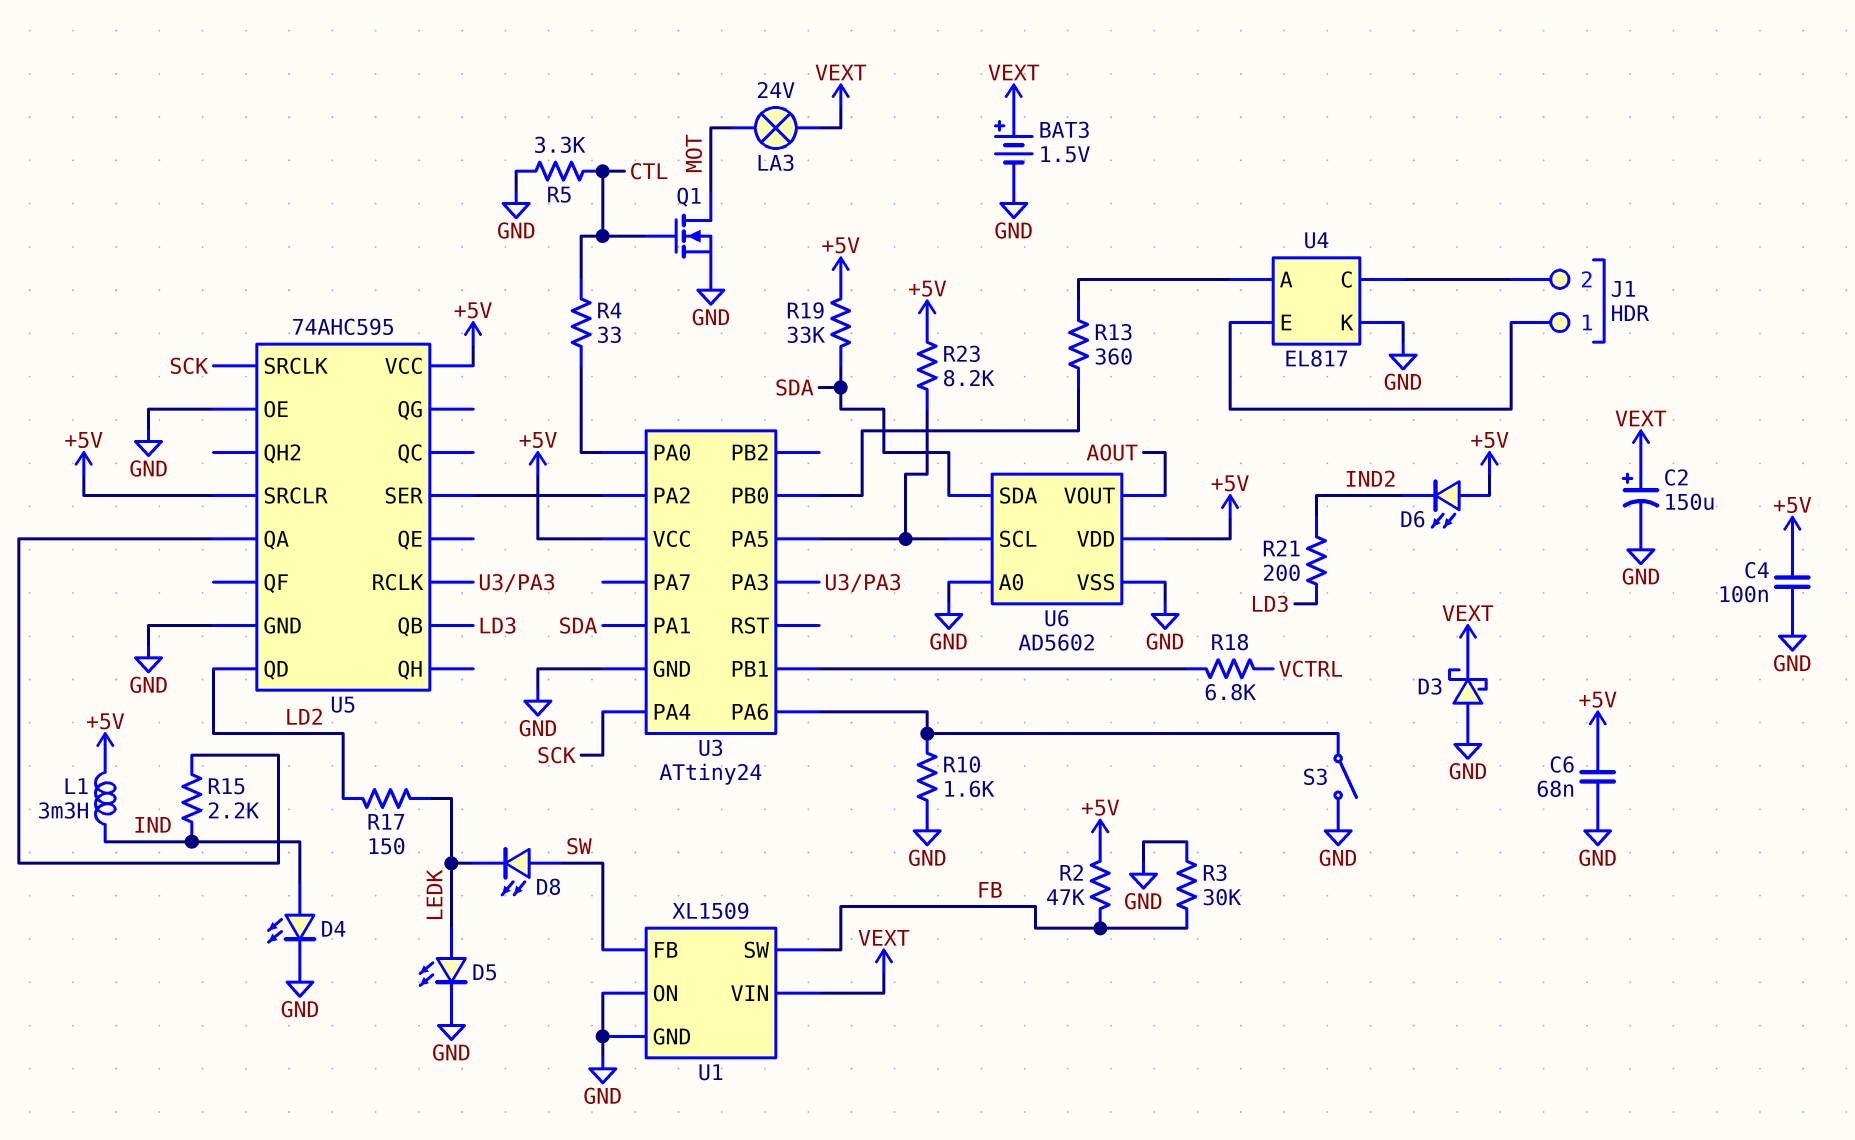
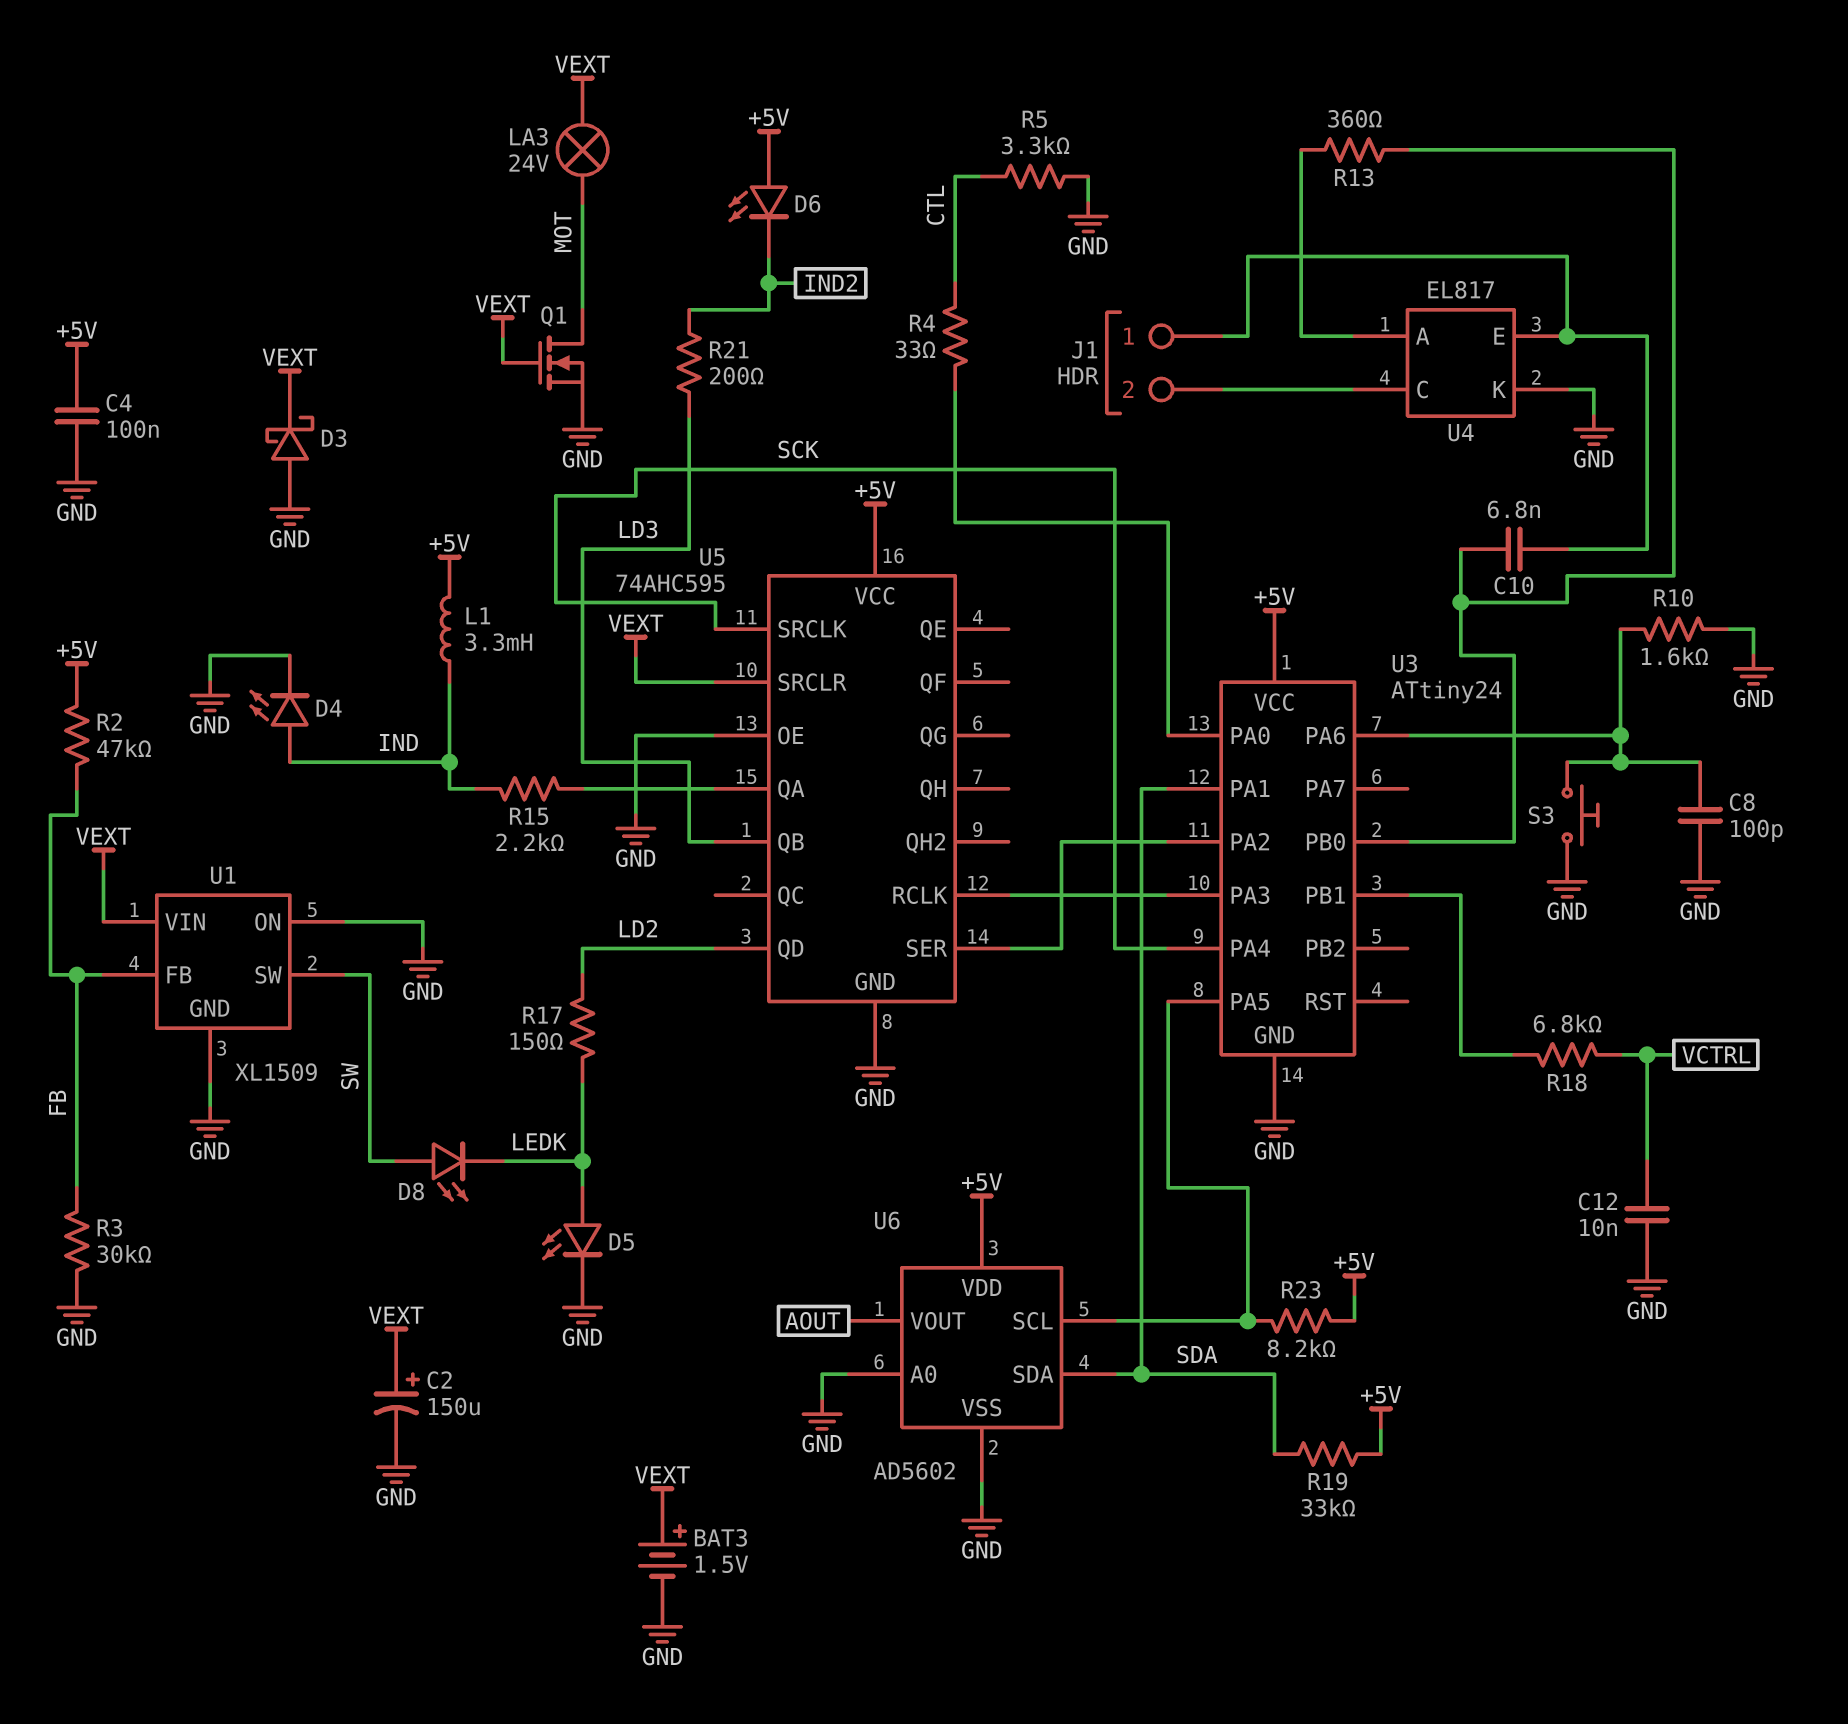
C6: 68nF (+5V, GND) -> none
C8: none -> 100pF (GND, U3/PA6)
C10: none -> 6.8nF (J1/1, U3/PB0)
C12: none -> 10nF (GND, VCTRL)
Q1: NMOS (G CTL, D MOT, S GND) -> NMOS (G VEXT, D MOT, S GND)
S3: switch (GND, U3/PA6) -> button (GND, U3/PA6)
U1 pin FB: SW -> FB
U1 pin SW: FB -> SW
U5 pin SRCLR: +5V -> VEXT

